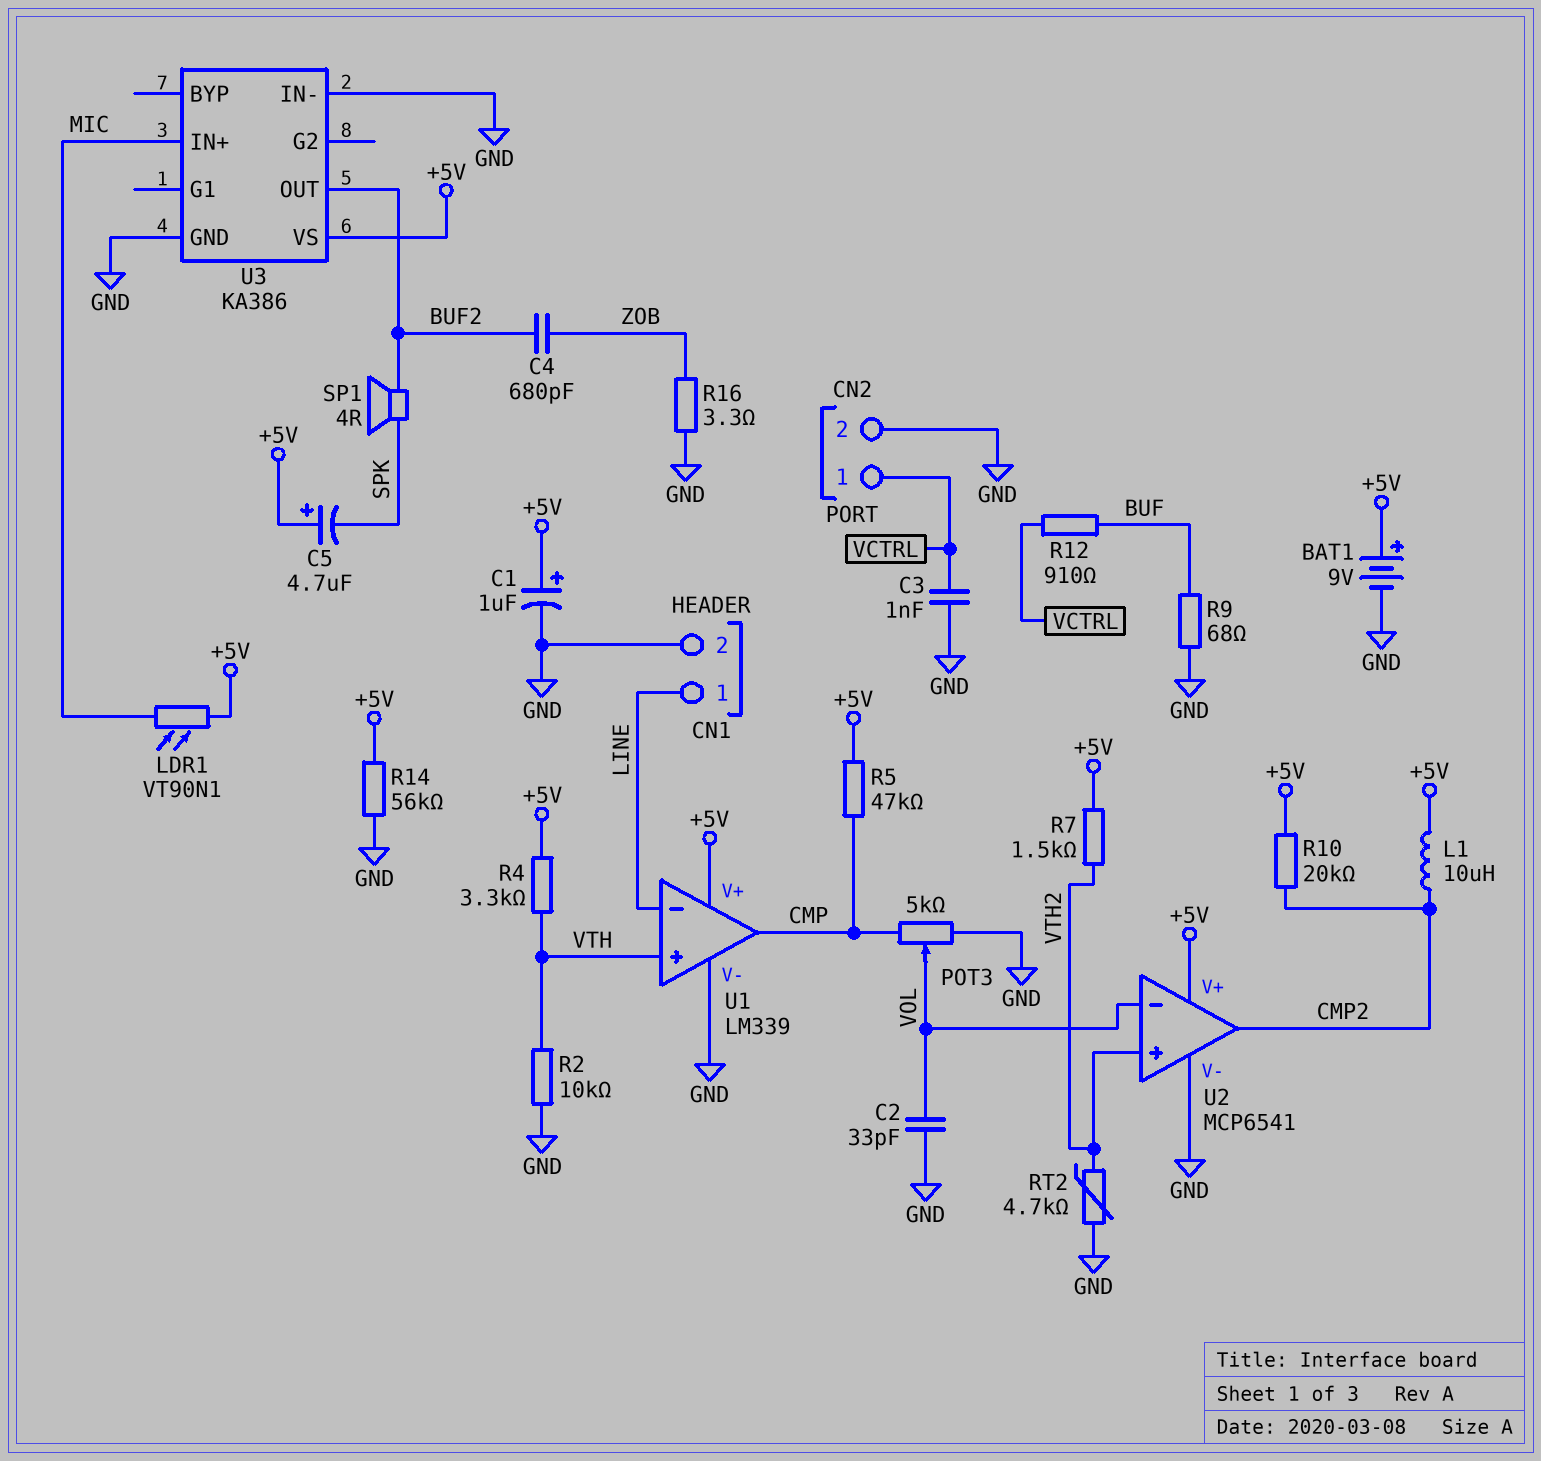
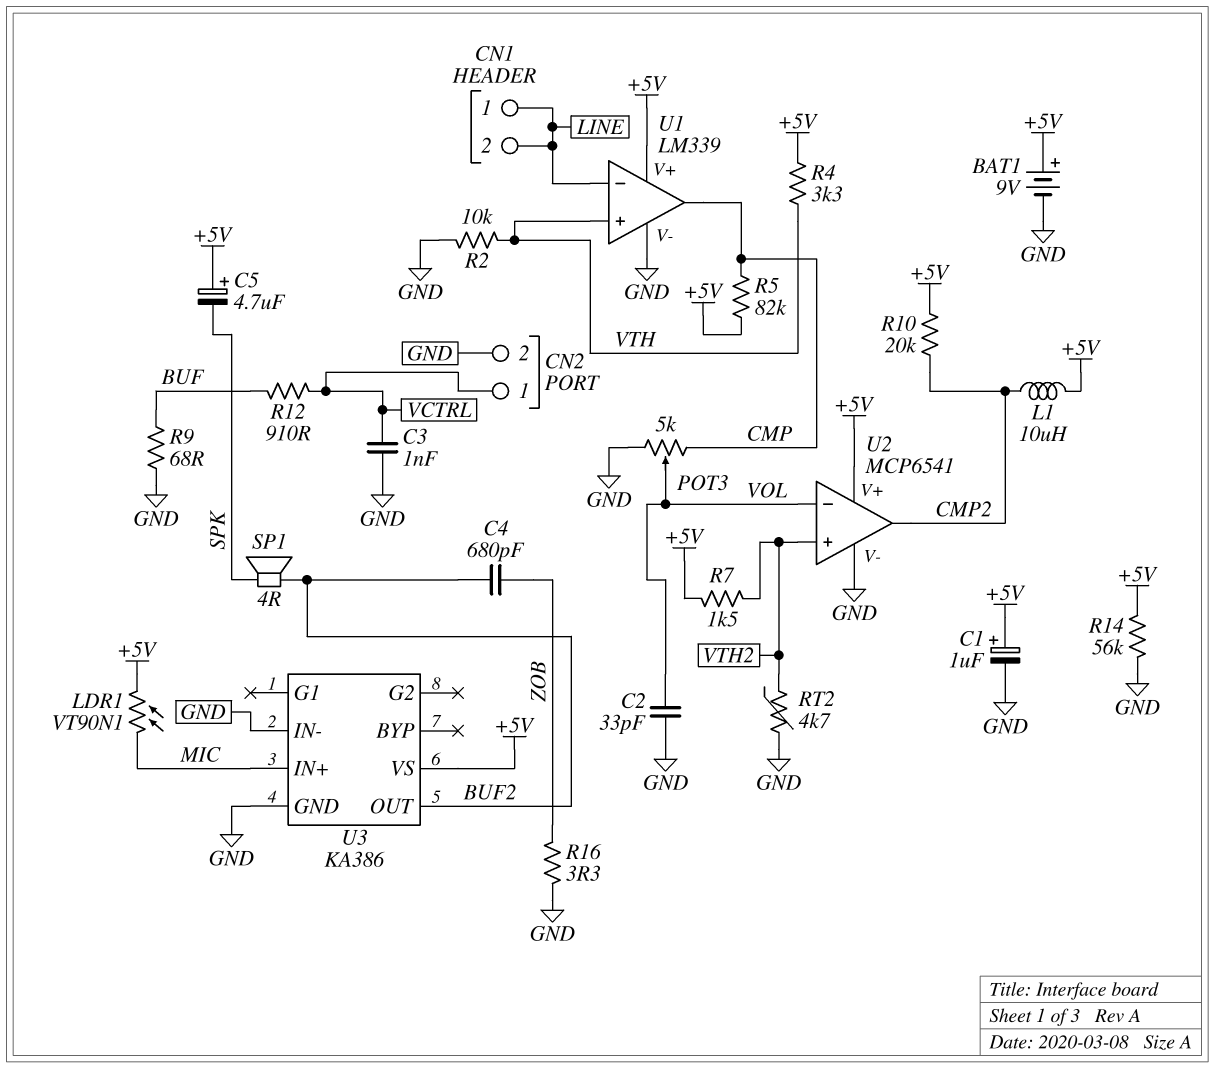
CN1 pin 2: GND -> LINE
R5: 47k (+5V, CMP) -> 82k (+5V, CMP)

